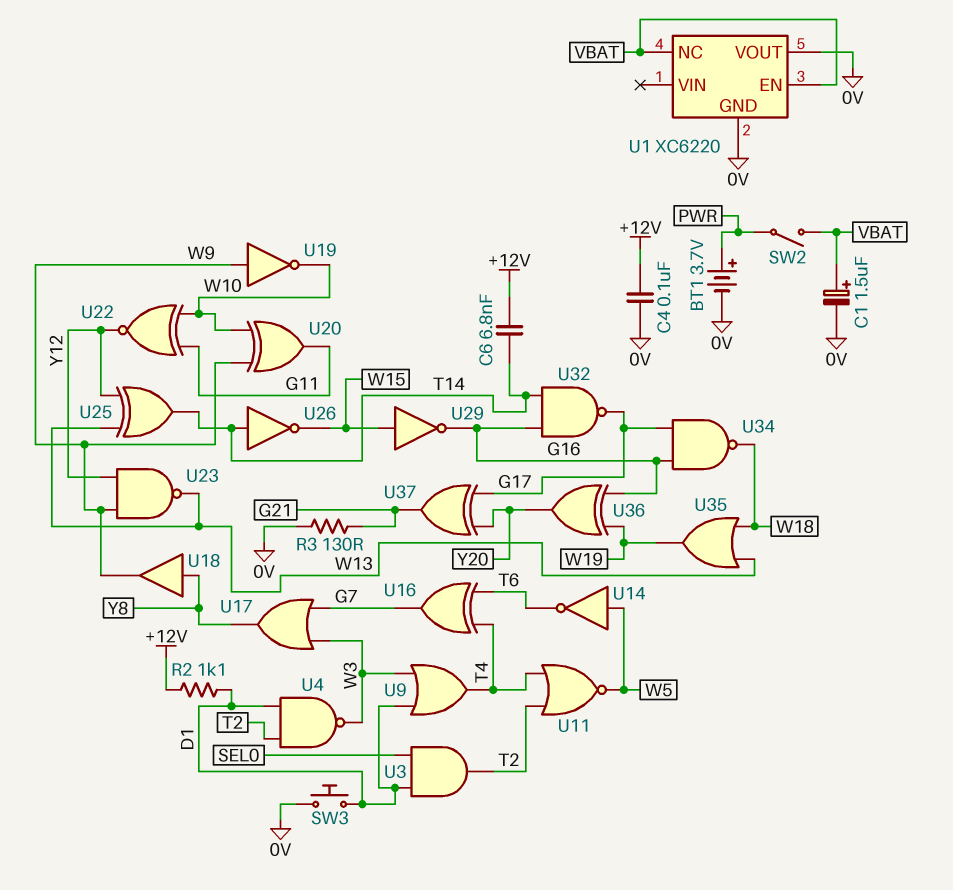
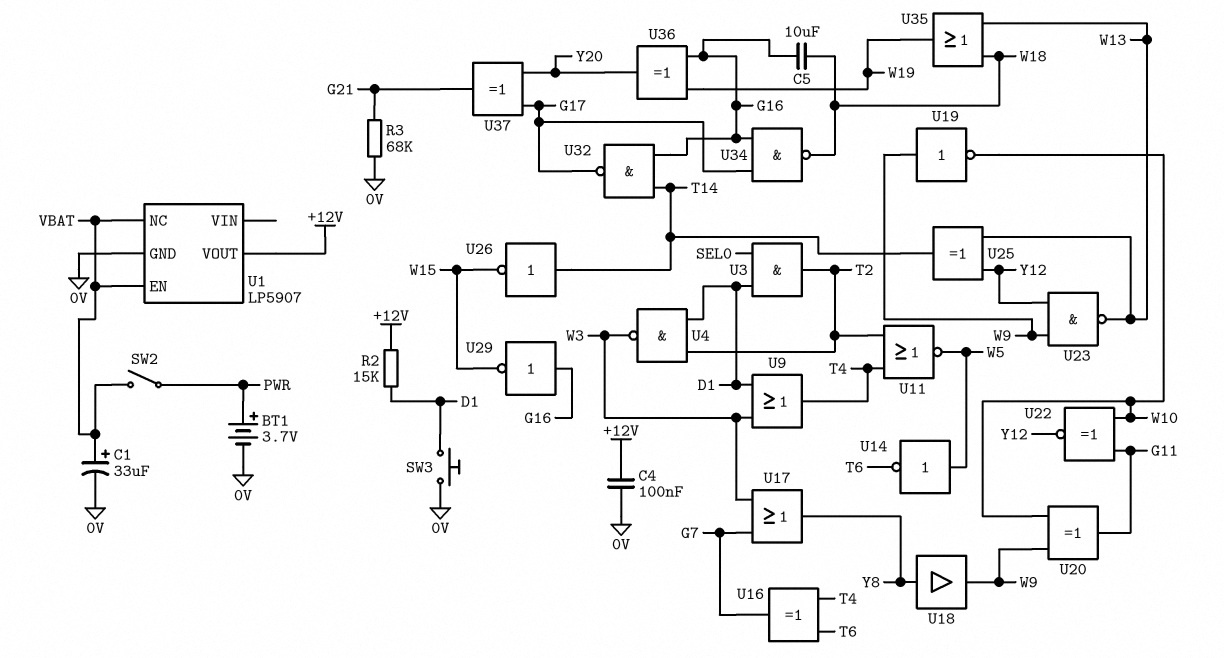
C1: 1.5uF (plus VBAT, minus 0V) -> 33uF (plus VBAT, minus 0V)
C5: none -> 10uF (G16, W18)
C6: 6.8nF (+12V, T14) -> none
R2: 1.1k (+12V, D1) -> 15k (+12V, D1)
R3: 130 (0V, G21) -> 68k (0V, G21)
U1: XC6220 -> LP5907
U1 pin VOUT: 0V -> +12V
U29: NOT (in W15, out G16) -> NOT (in G16, out W15)

